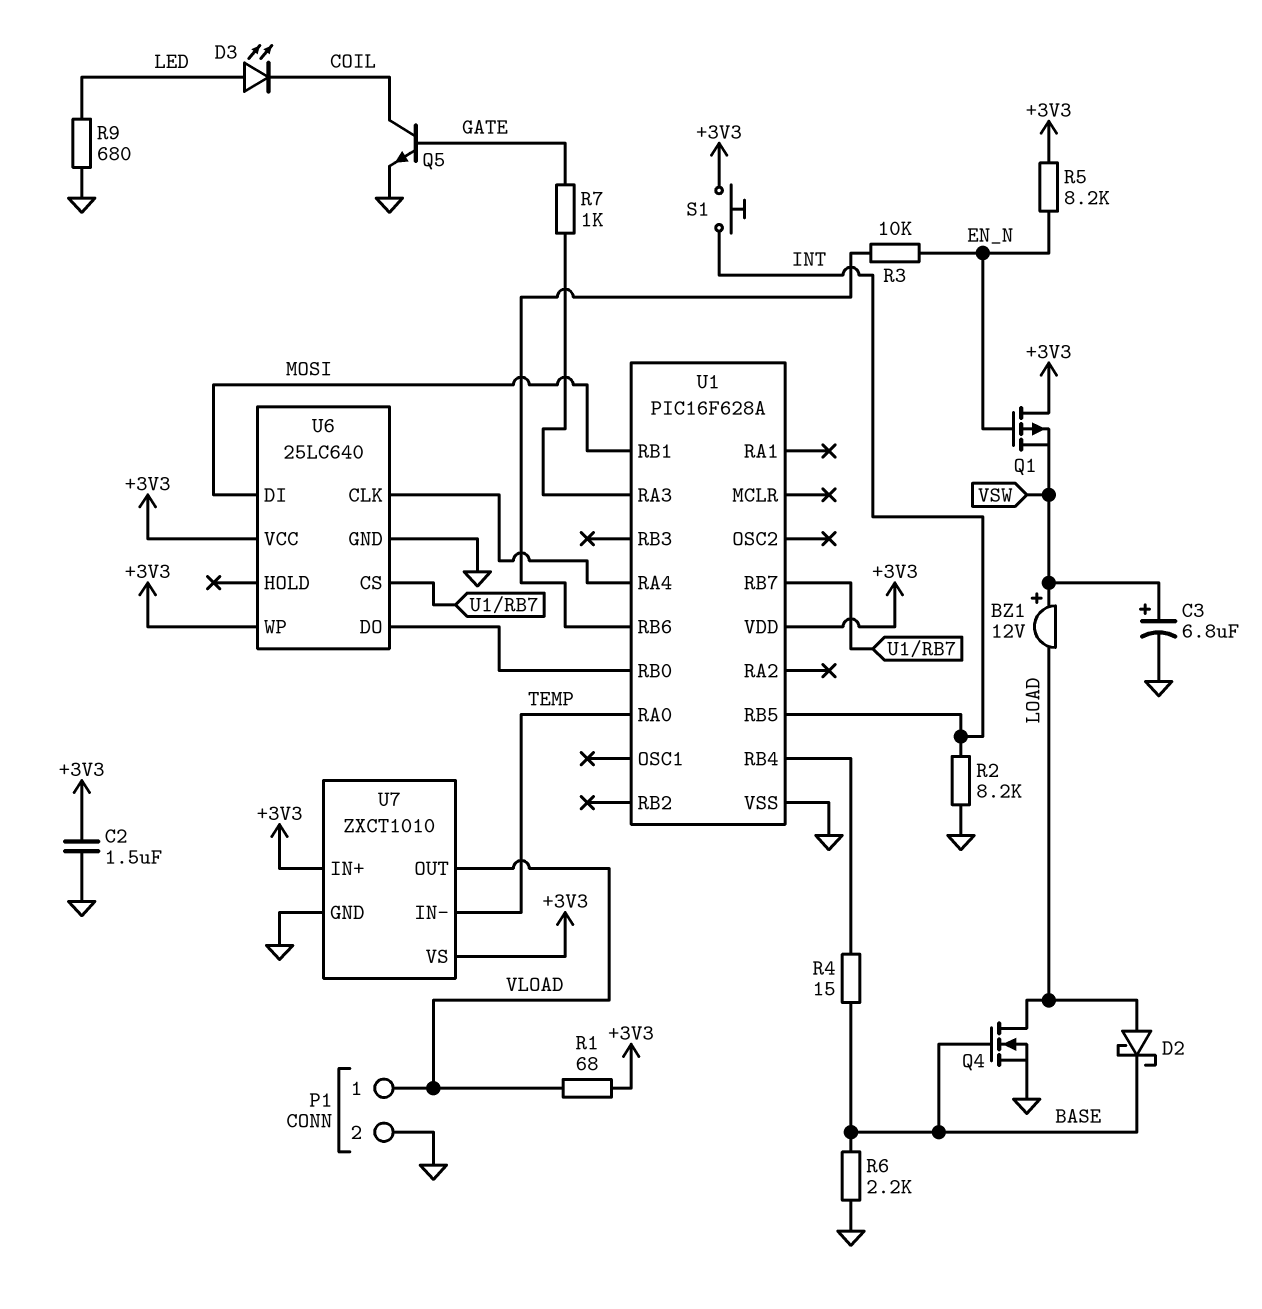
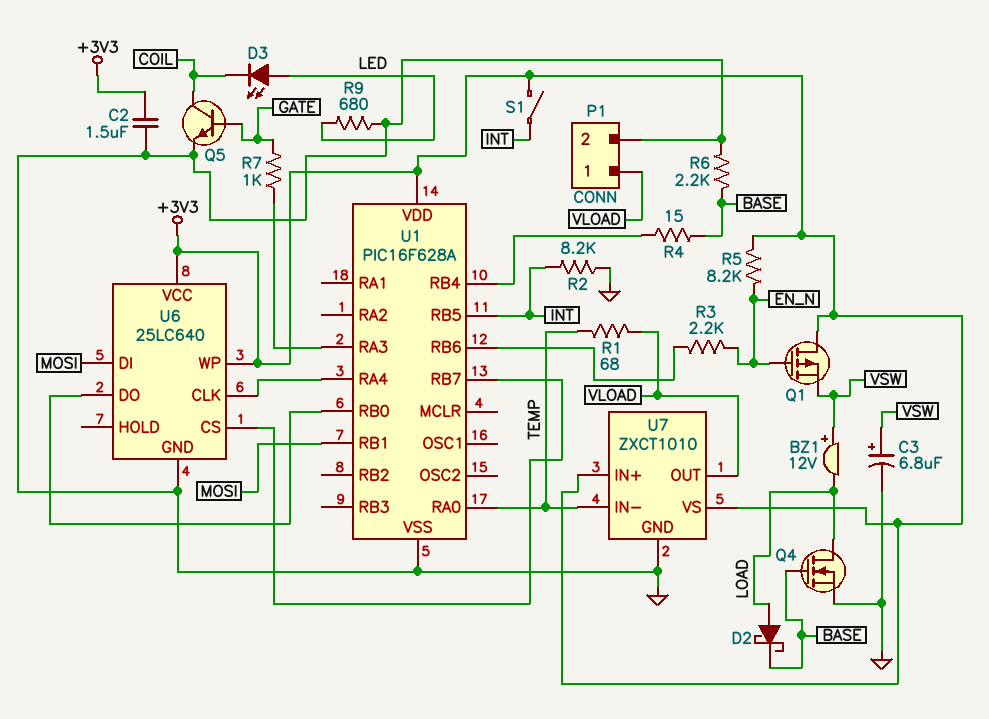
R1: 68 (+3V3, VLOAD) -> 68 (TEMP, VLOAD)
R3: 10k (EN_N, U1/RB6) -> 2.2k (EN_N, U1/RB6)
S1: button (+3V3, INT) -> switch (+3V3, INT)

